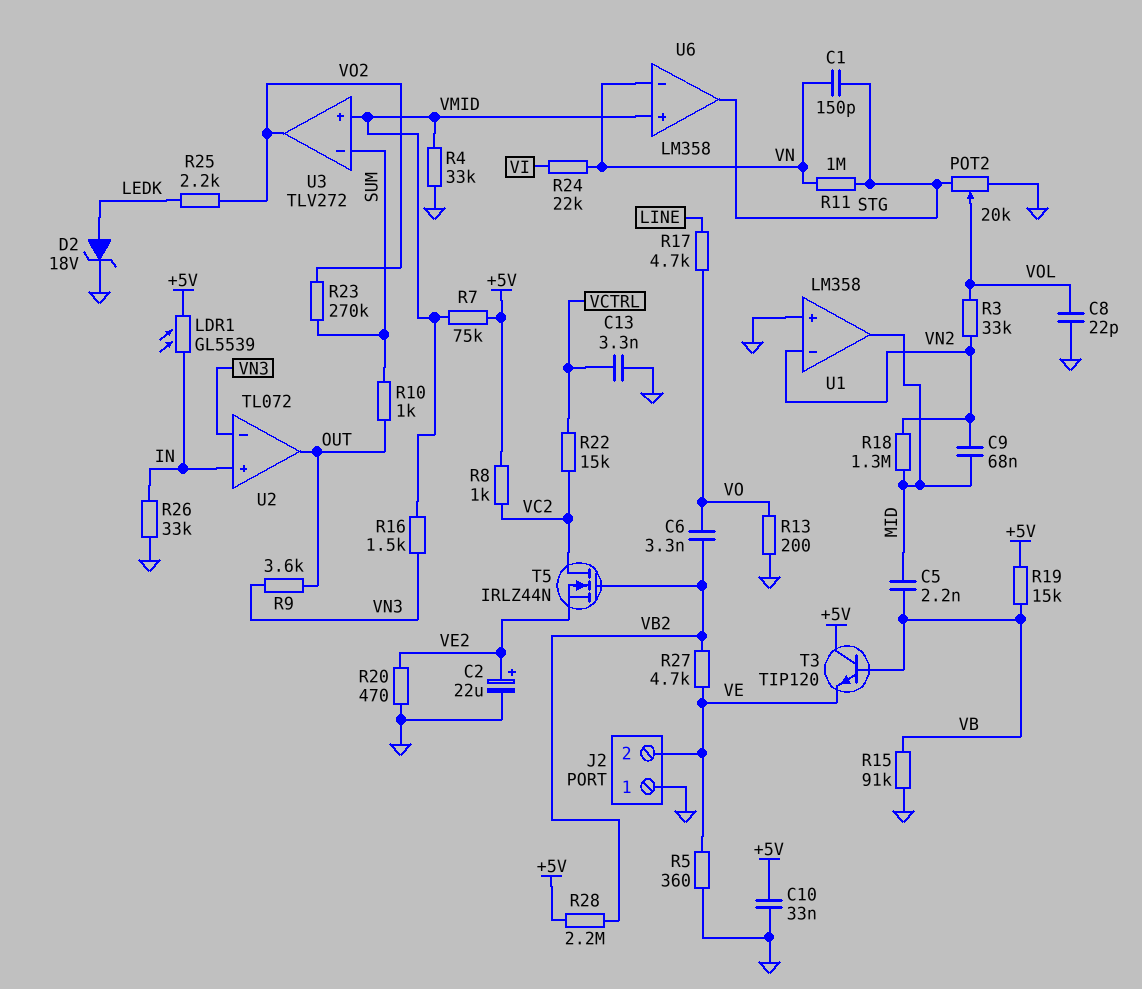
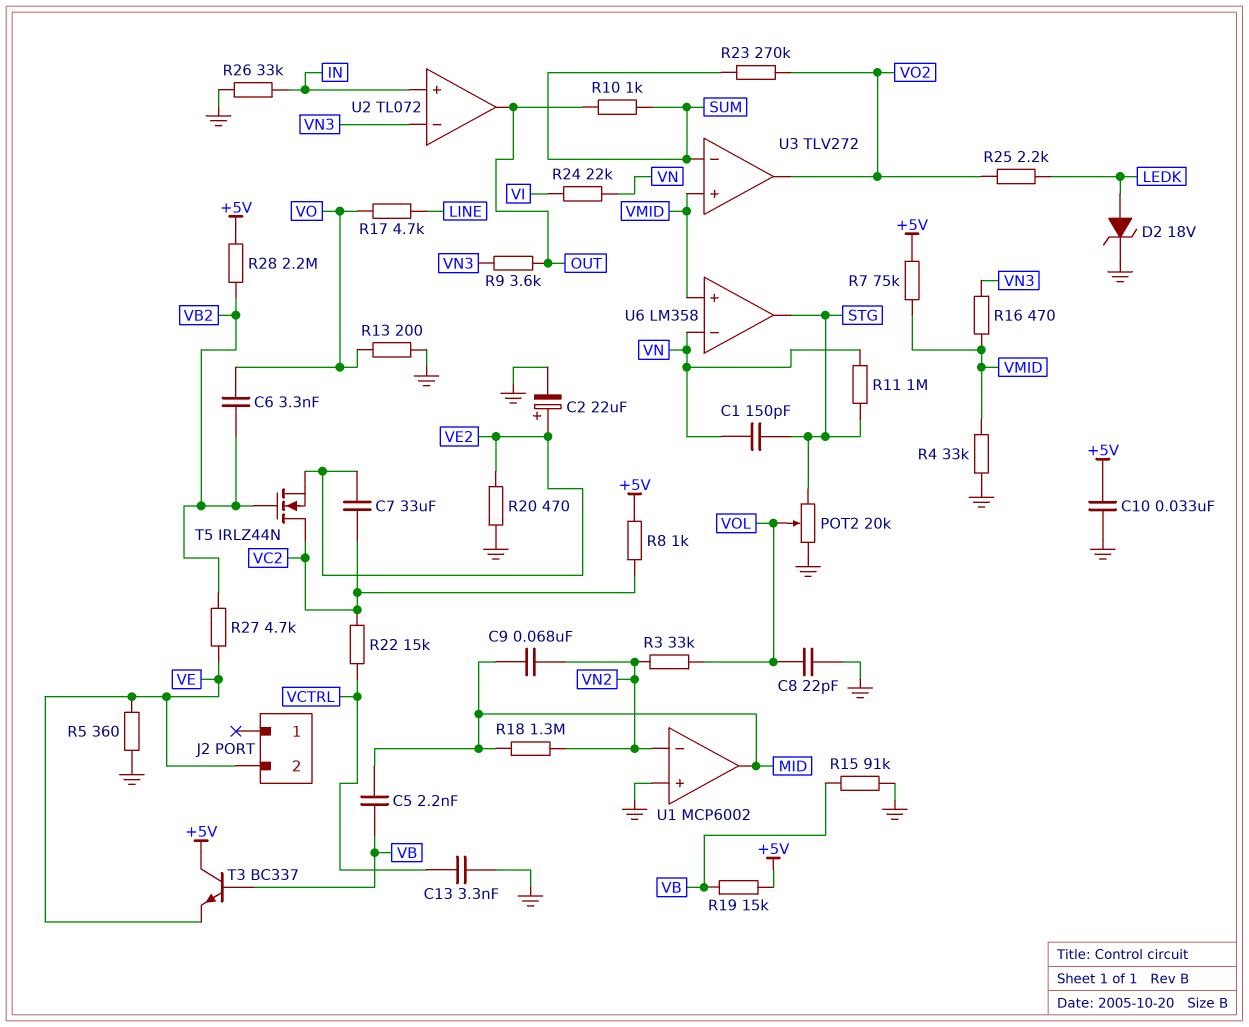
C7: none -> 33uF (VC2, VE2)
J2 pin 1: GND -> none
LDR1: GL5539 (+5V, IN) -> none
R16: 1.5k (VMID, VN3) -> 470 (VMID, VN3)
T3: NPN TIP120 (B VB, C +5V, E VE) -> NPN BC337 (B VB, C +5V, E VE)
U1: LM358 -> MCP6002

